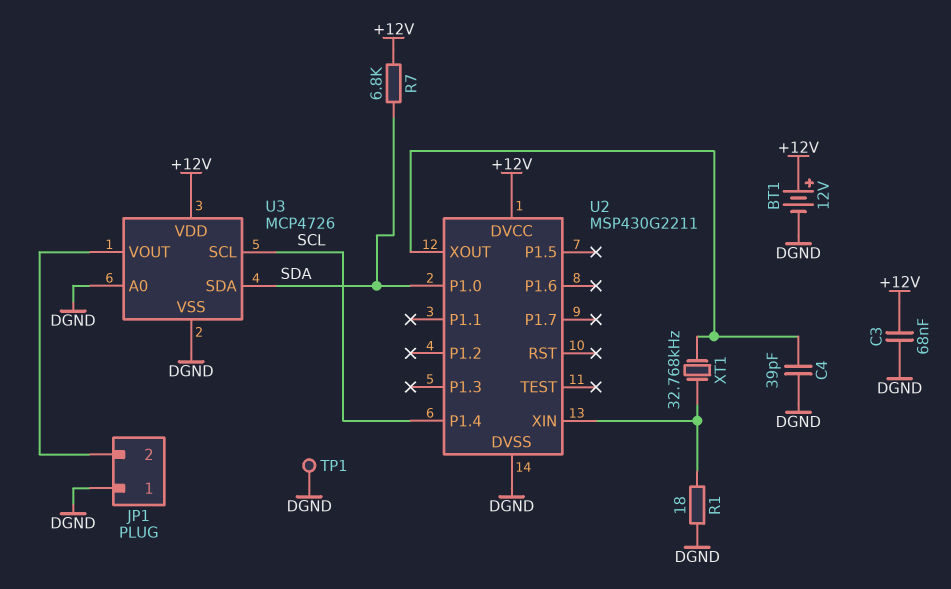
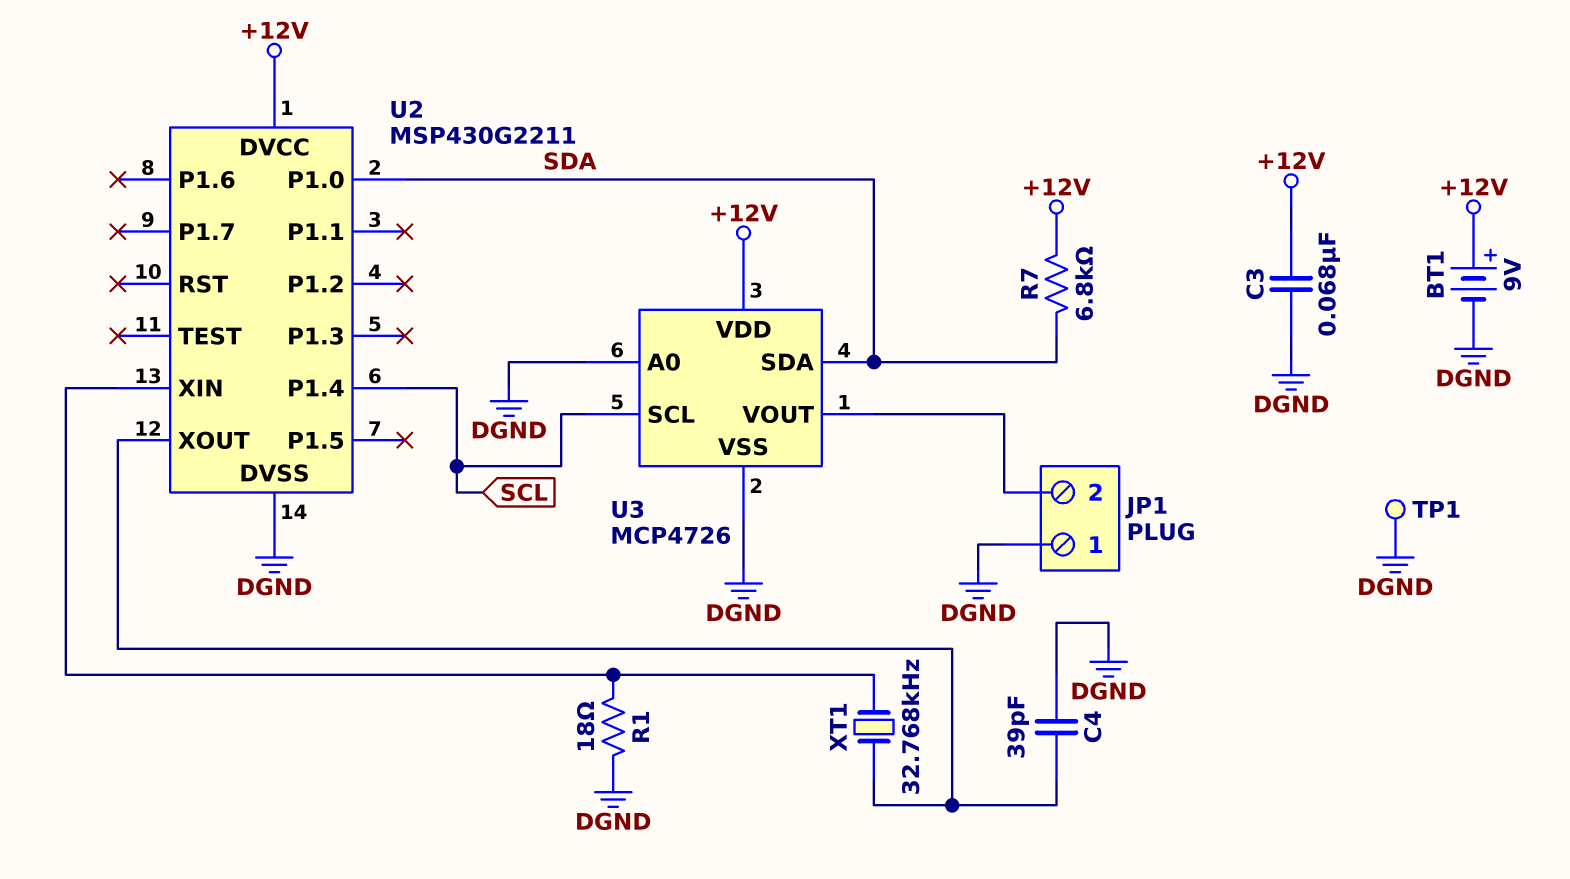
BT1: 12V (plus +12V, minus DGND) -> 9V (plus +12V, minus DGND)

